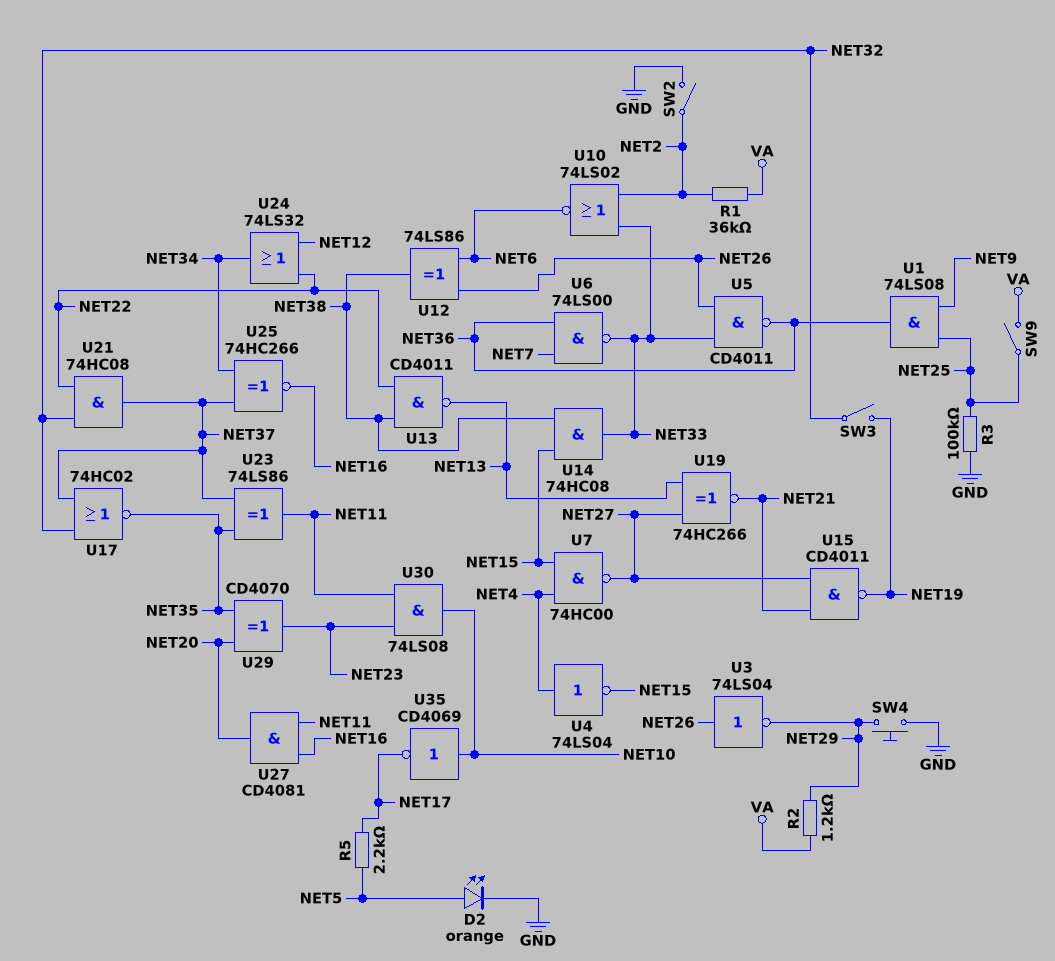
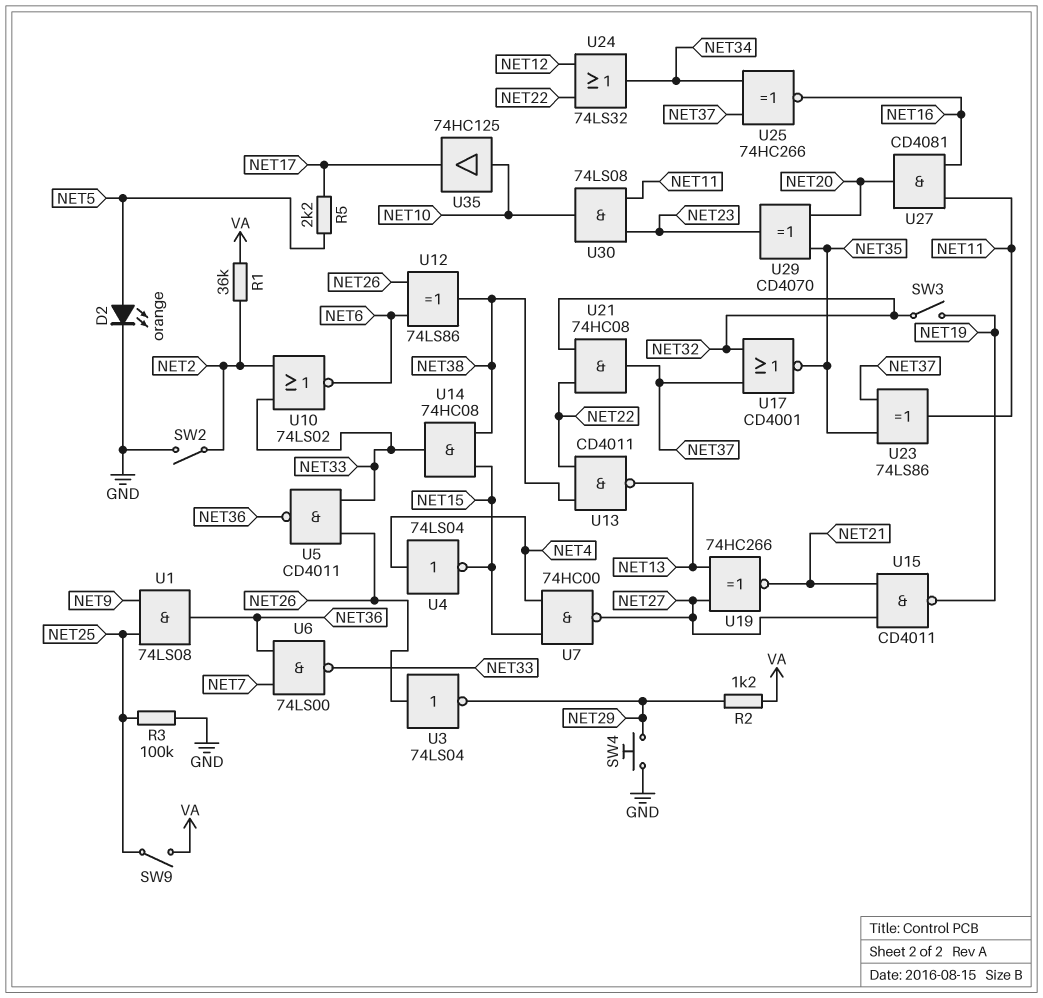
U17: NOR 74HC02 (in NET32, in NET37, out NET35) -> NOR CD4001 (in NET32, in NET37, out NET35)
U35: NOT CD4069 (in NET10, out NET17) -> buffer 74HC125 (in NET10, out NET17)

